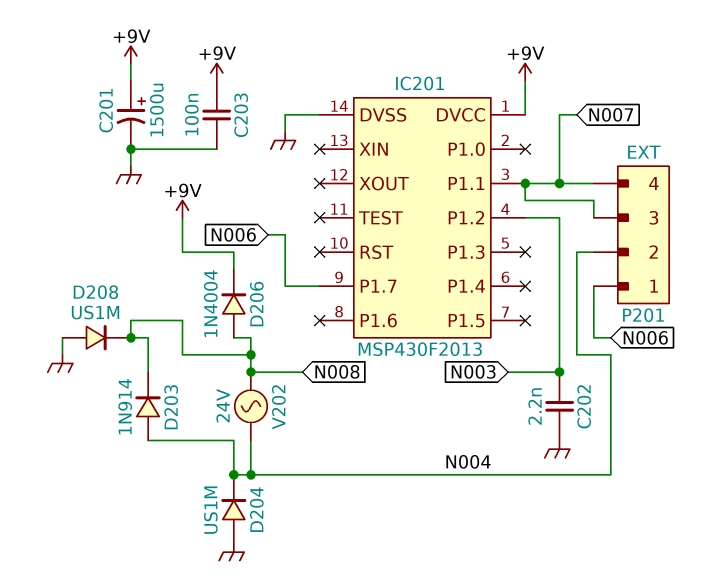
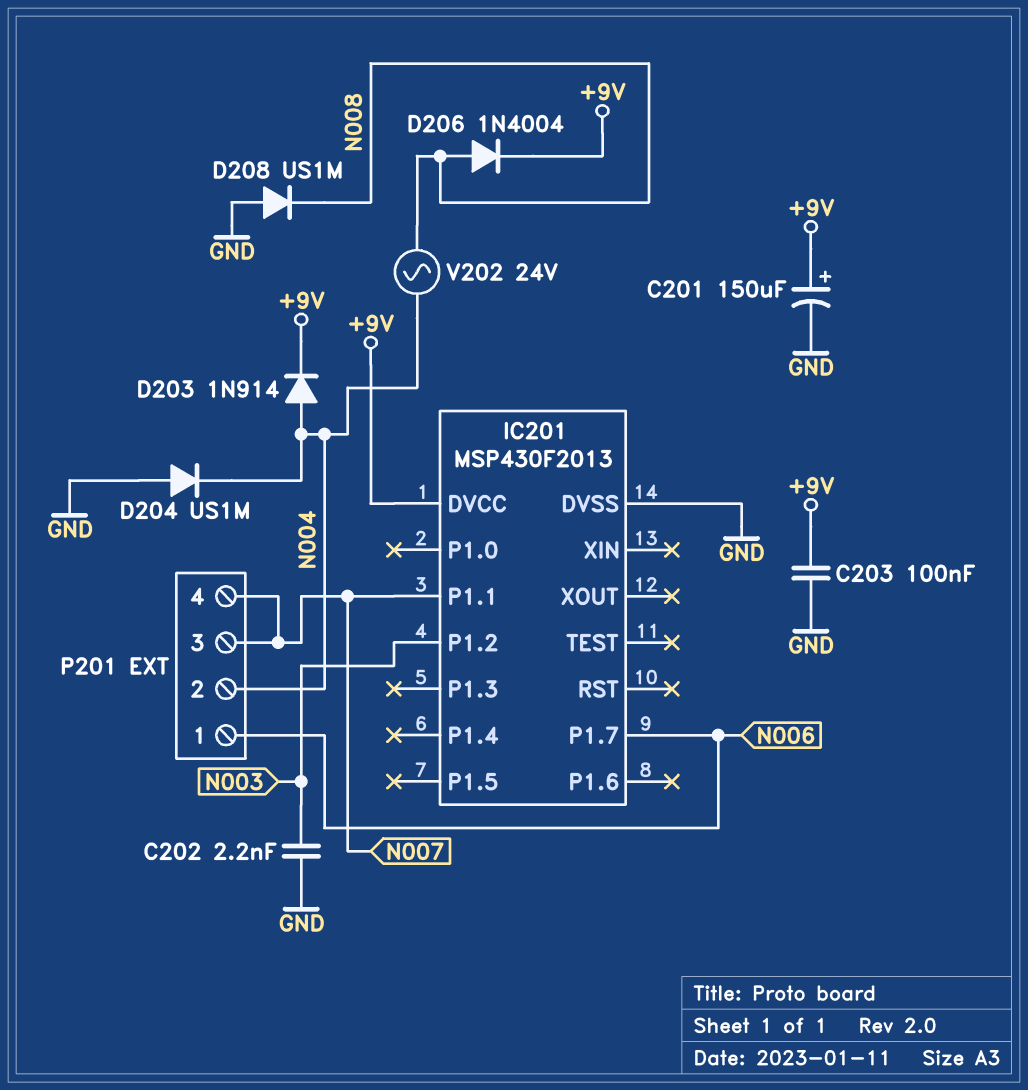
C201: 1500uF (plus +9V, minus GND) -> 150uF (plus +9V, minus GND)
D203: diode 1N914 (A N004, K N008) -> diode 1N914 (A N004, K +9V)

